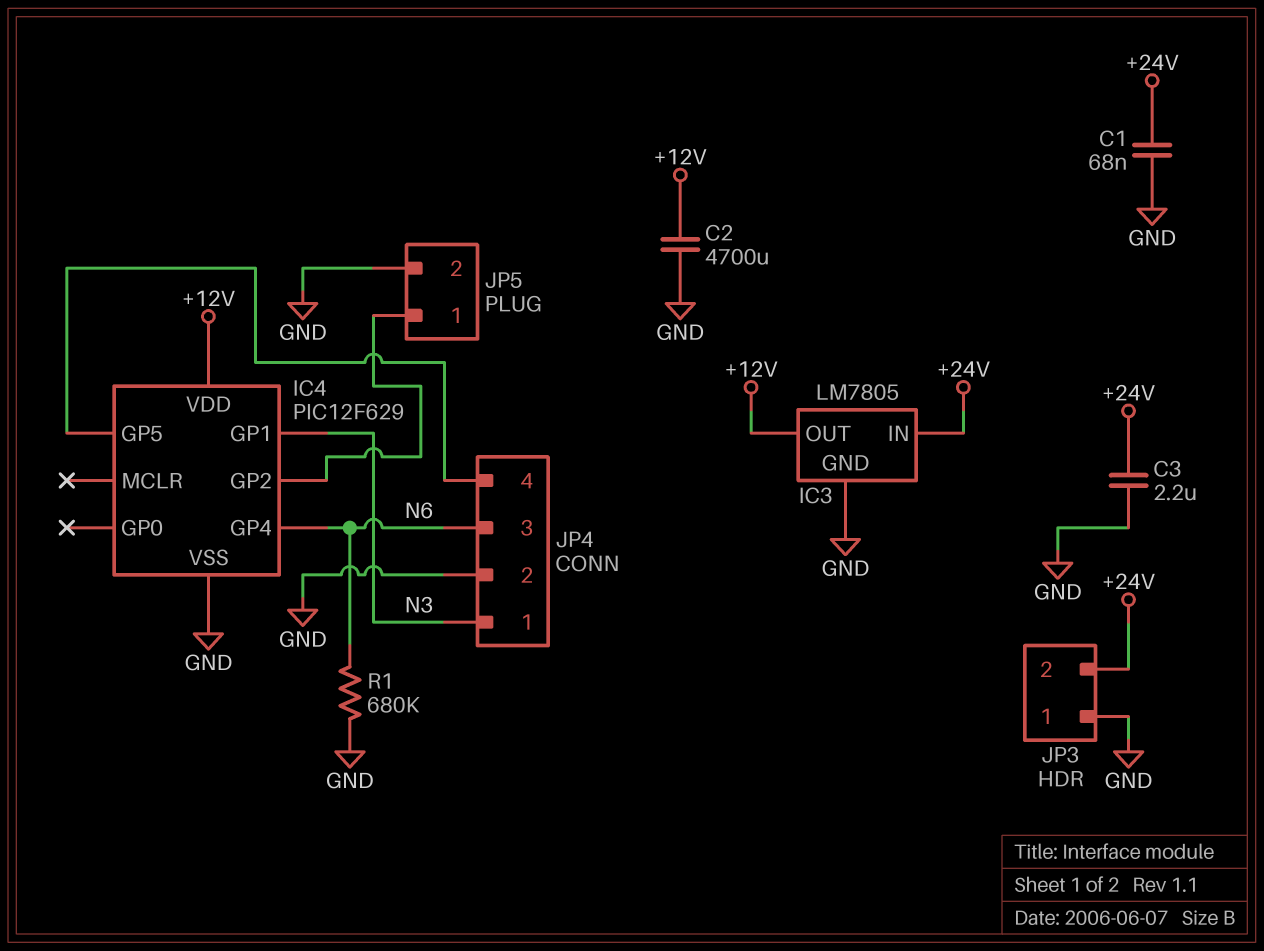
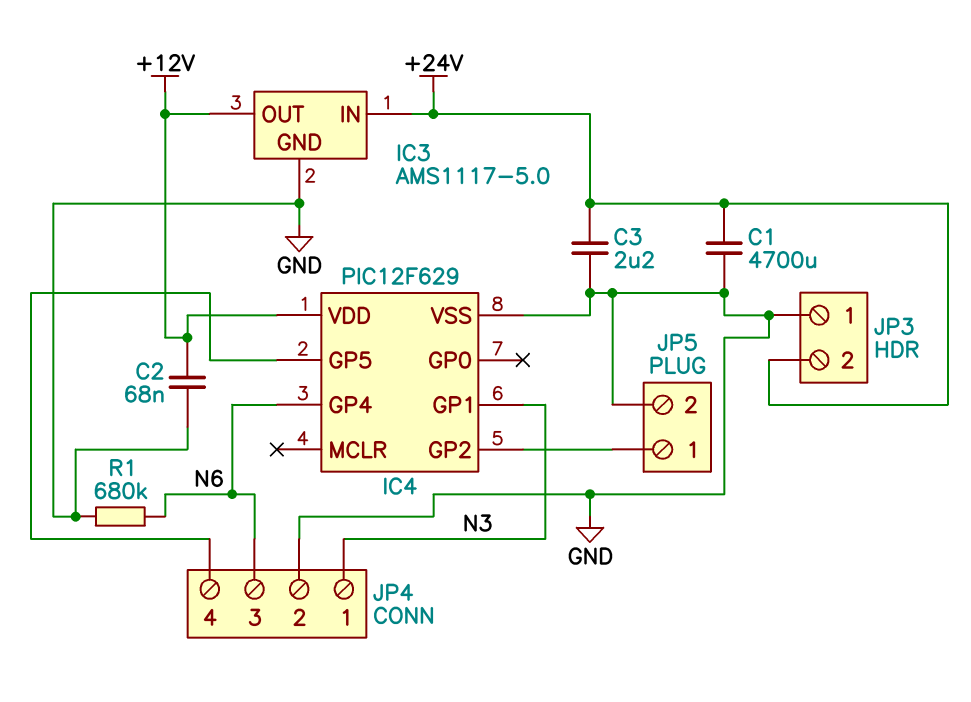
C1: 68nF (+24V, GND) -> 4700uF (+24V, GND)
C2: 4700uF (+12V, GND) -> 68nF (+12V, GND)
IC3: LM7805 -> AMS1117-5.0

